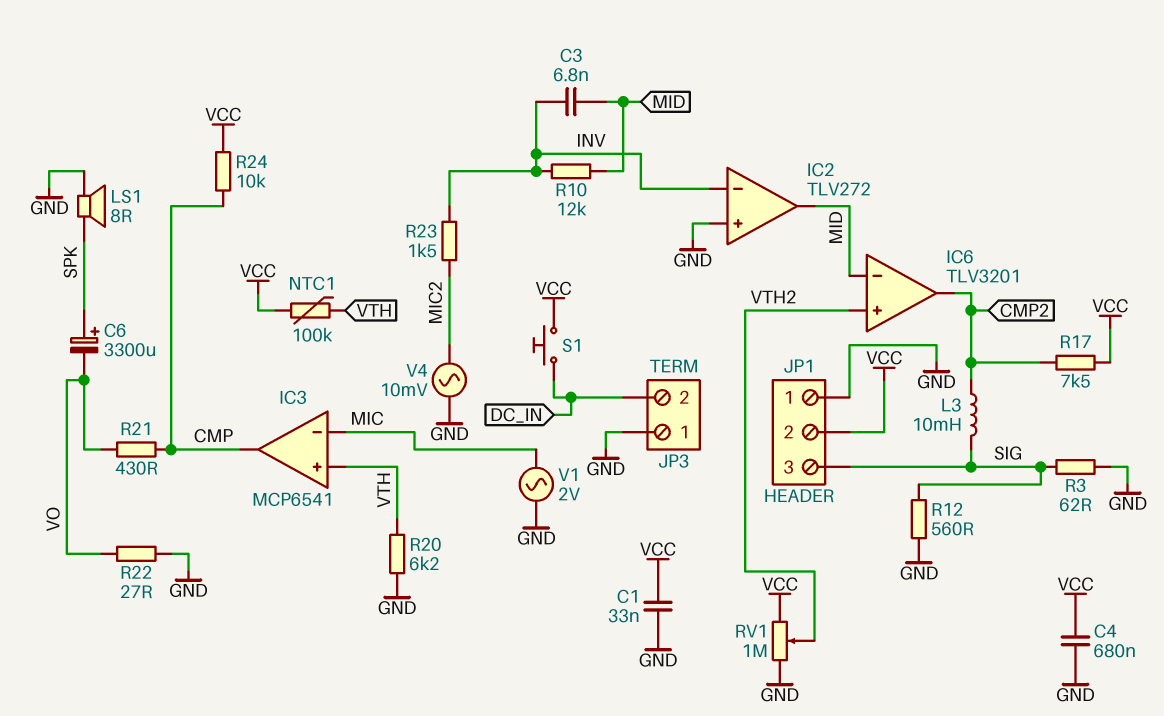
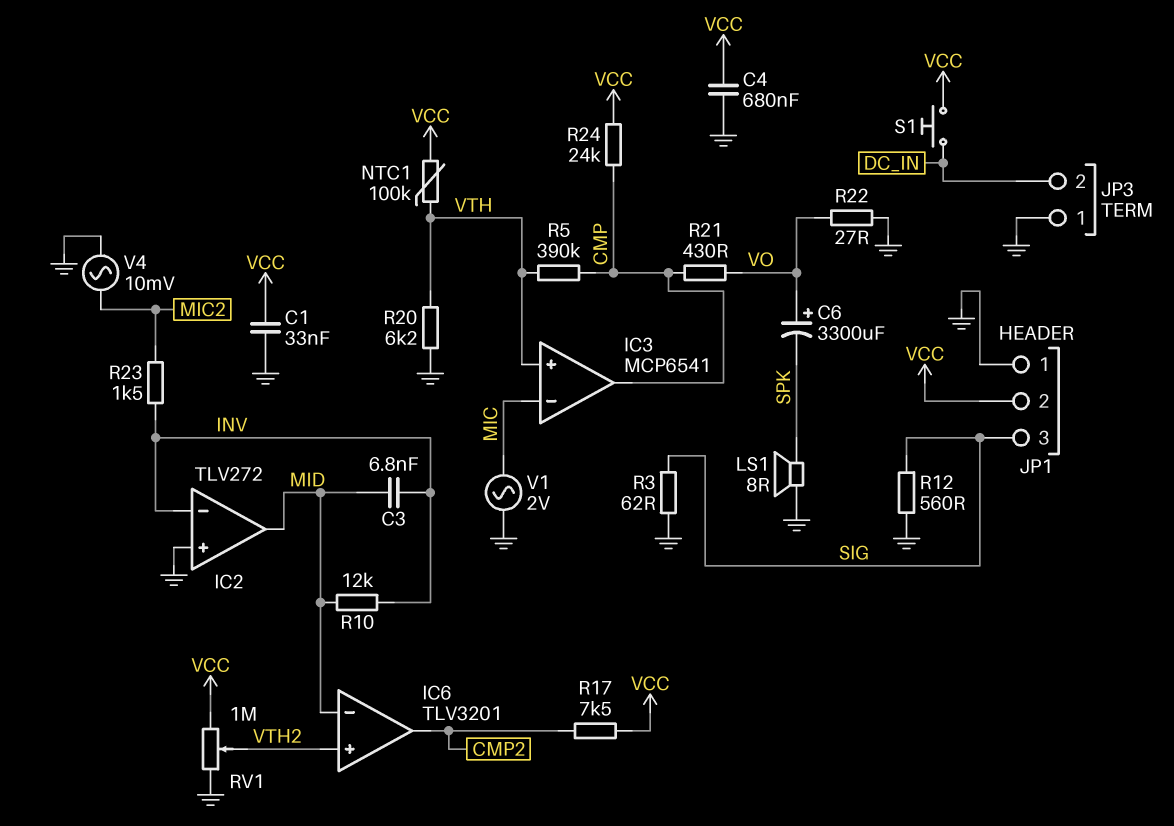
C6: 3300uF (plus SPK, minus VO) -> 3300uF (plus VO, minus SPK)
L3: 10mH (CMP2, SIG) -> none
R5: none -> 390k (CMP, VTH)
R24: 10k (CMP, VCC) -> 24k (CMP, VCC)

